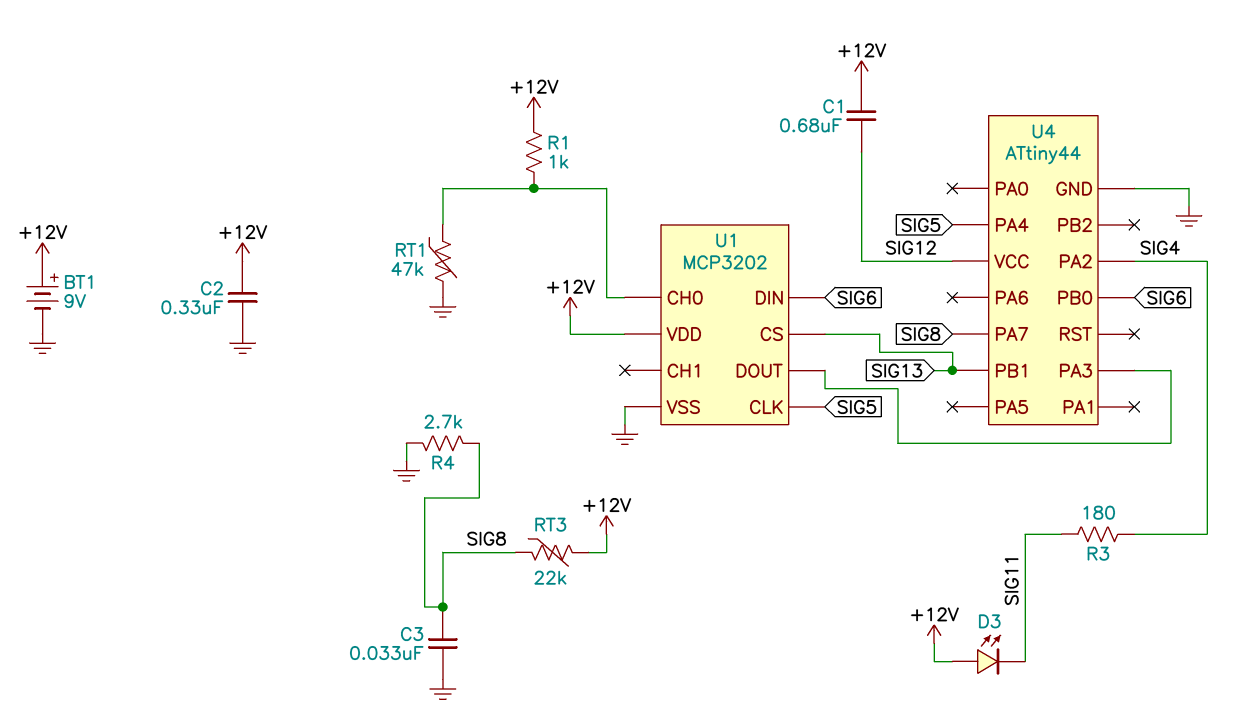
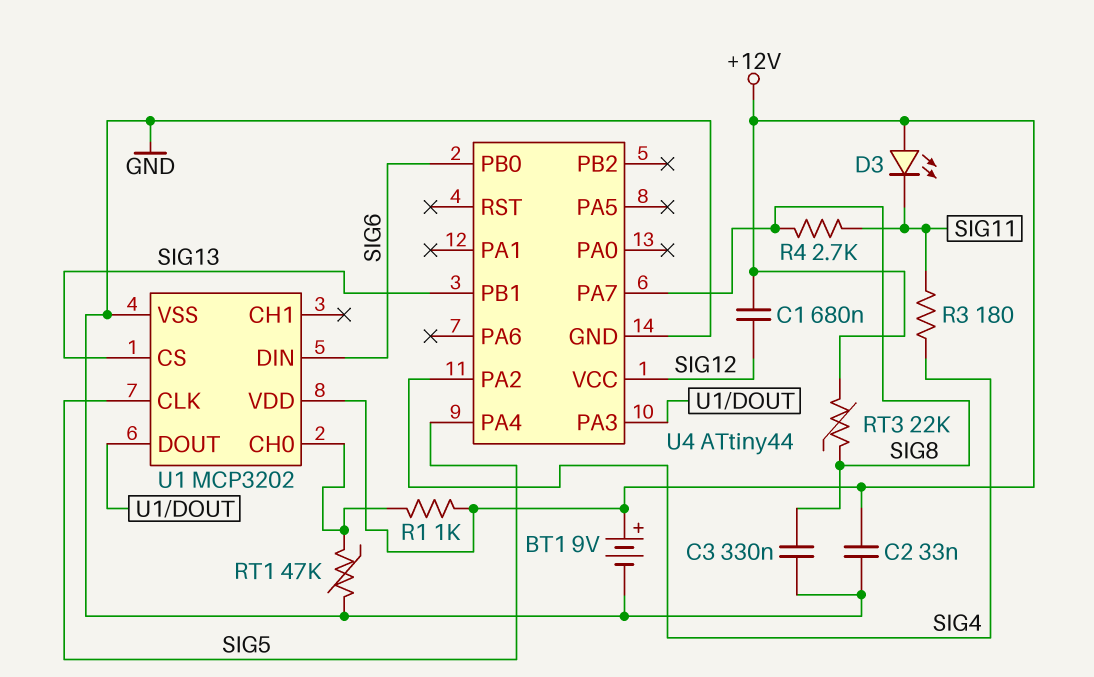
C2: 330nF (+12V, GND) -> 33nF (+12V, GND)
C3: 33nF (GND, SIG8) -> 330nF (GND, SIG8)
R4: 2.7k (GND, SIG8) -> 2.7k (SIG8, SIG11)

